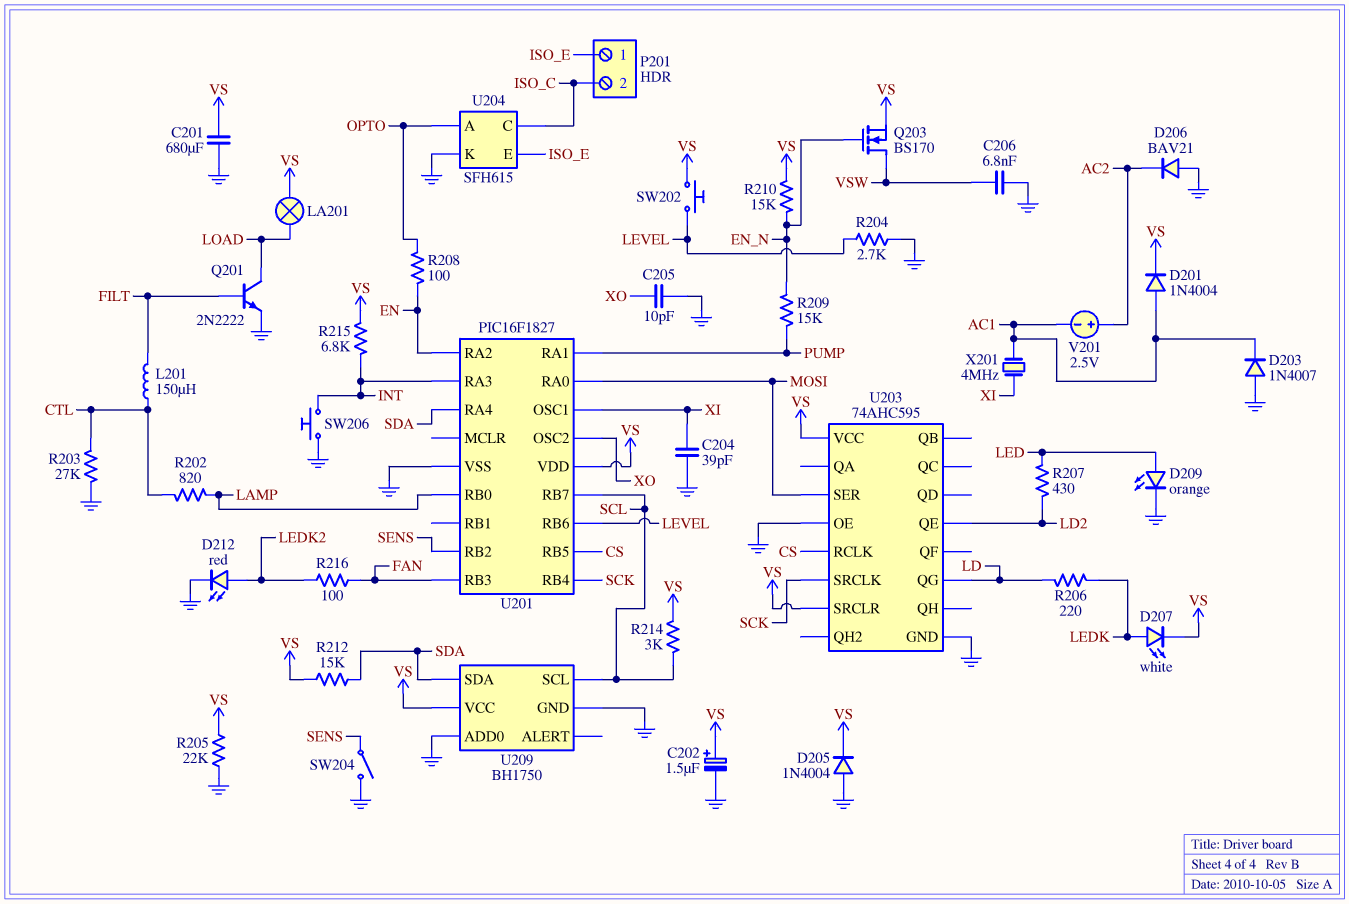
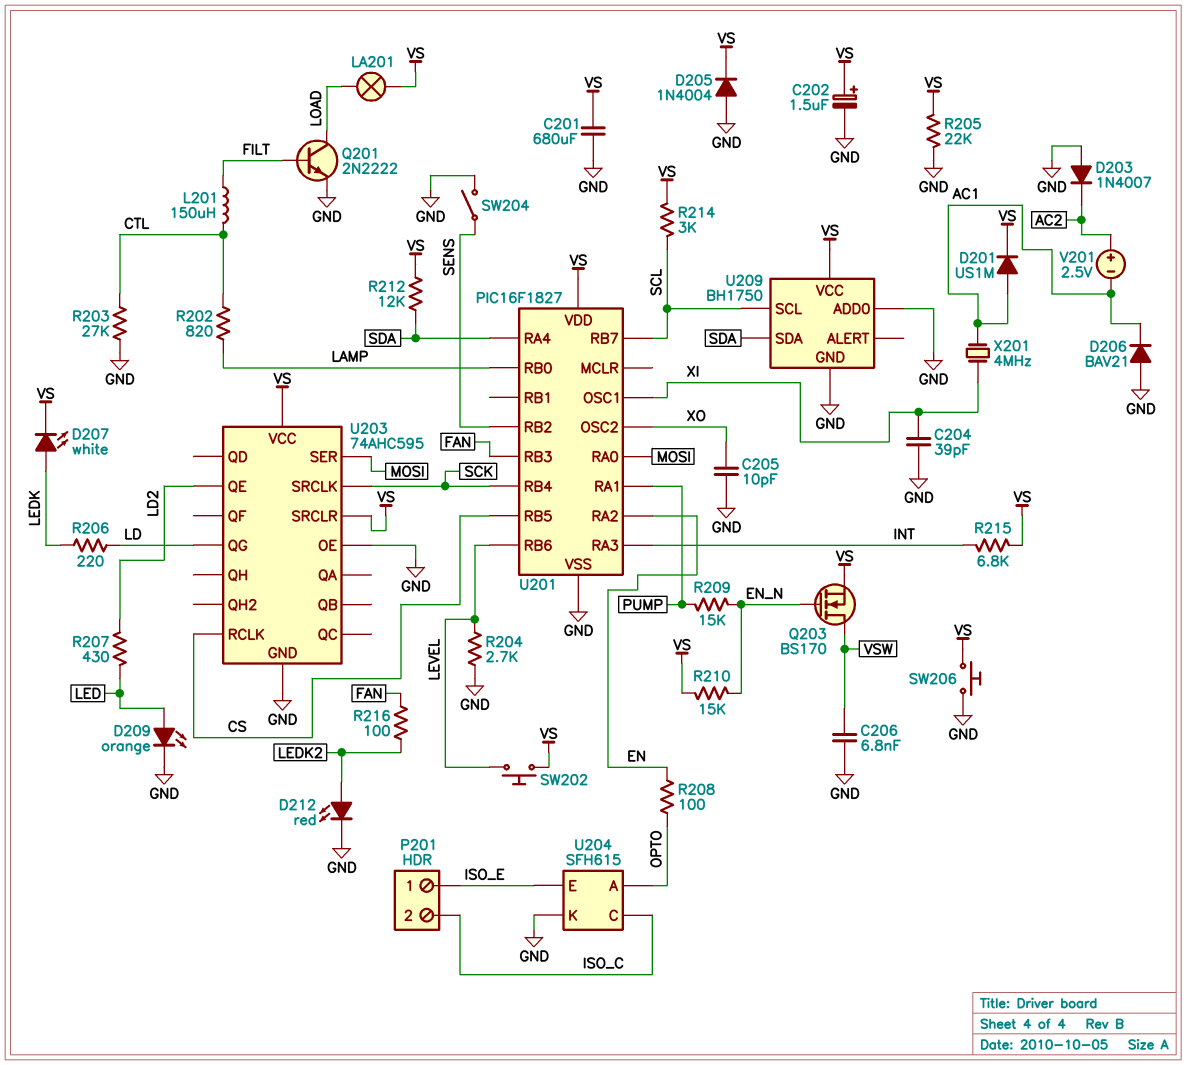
D201: diode 1N4004 (A AC1, K VS) -> diode US1M (A AC1, K VS)
D203: diode 1N4007 (A GND, K AC1) -> diode 1N4007 (A GND, K AC2)
D206: diode BAV21 (A GND, K AC2) -> diode BAV21 (A GND, K AC1)
R212: 15k (SDA, VS) -> 12k (SDA, VS)
SW206: button (GND, INT) -> button (GND, VS)

